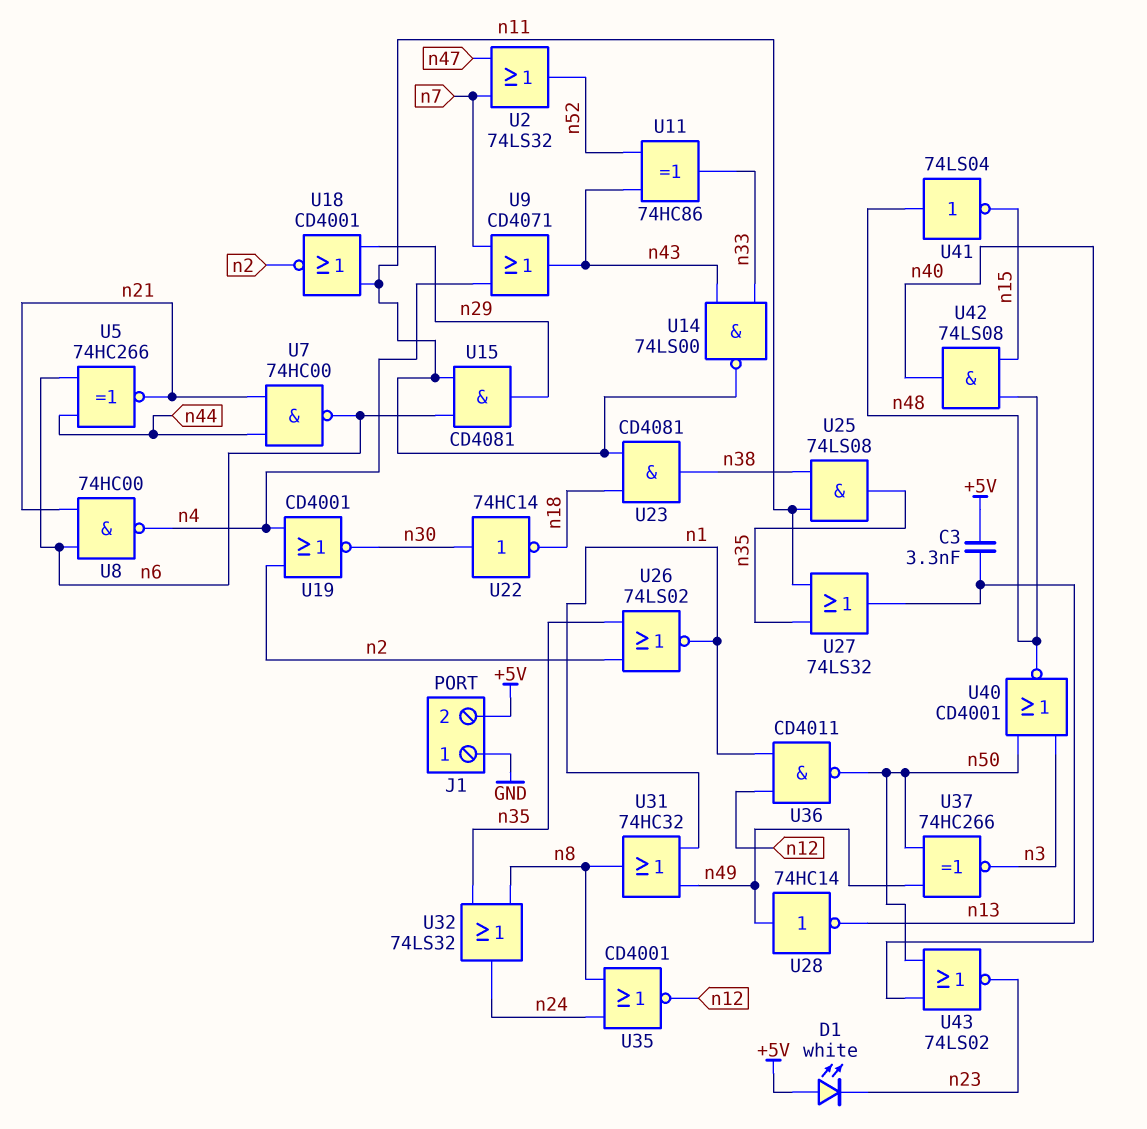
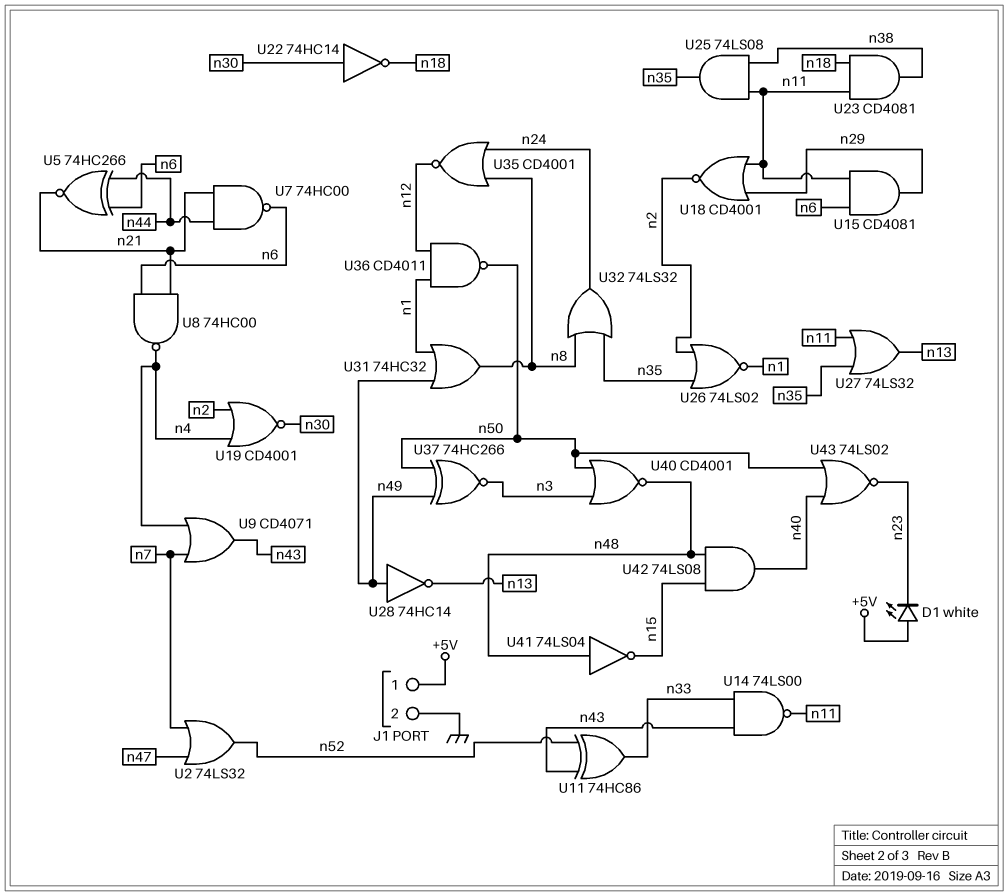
C3: 3.3nF (+5V, n13) -> none
J1 pin 1: GND -> +5V
J1 pin 2: +5V -> GND

